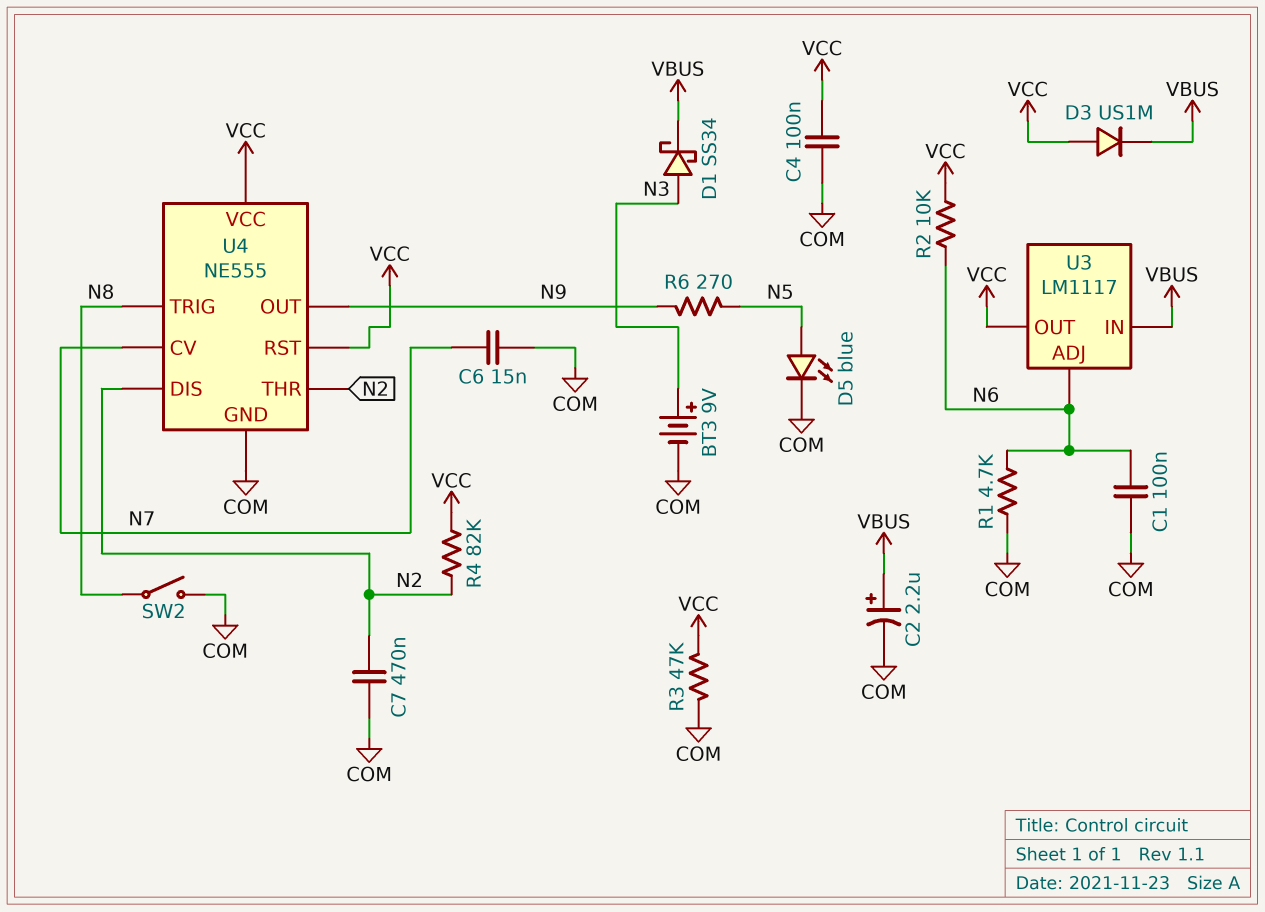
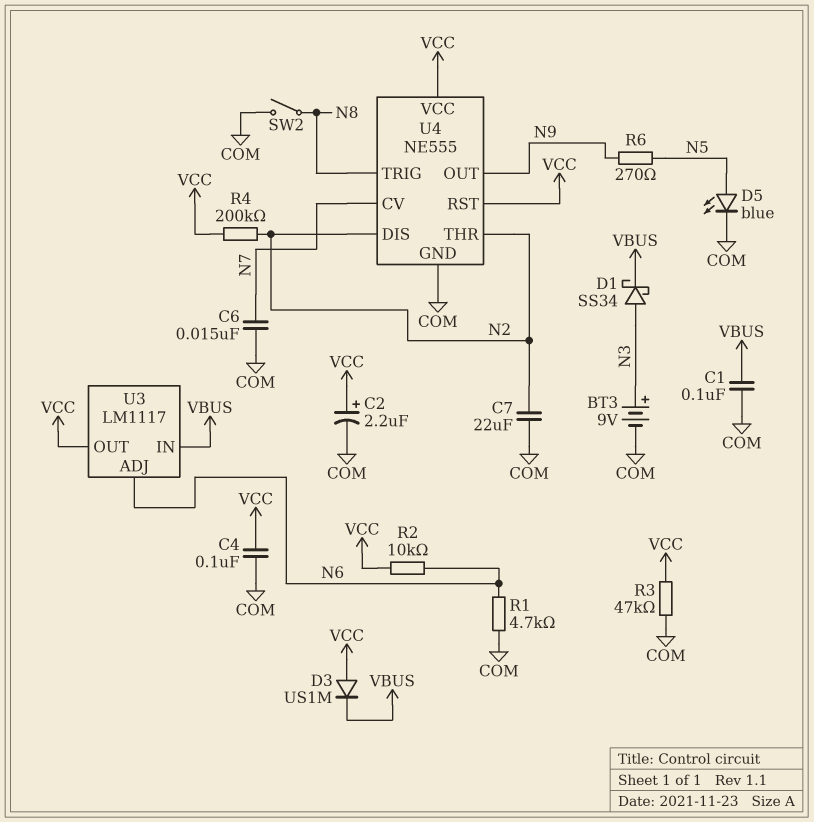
C1: 100nF (COM, N6) -> 100nF (COM, VBUS)
C2: 2.2uF (plus VBUS, minus COM) -> 2.2uF (plus VCC, minus COM)
C7: 470nF (COM, N2) -> 22uF (COM, N2)
R4: 82k (N2, VCC) -> 200k (N2, VCC)

